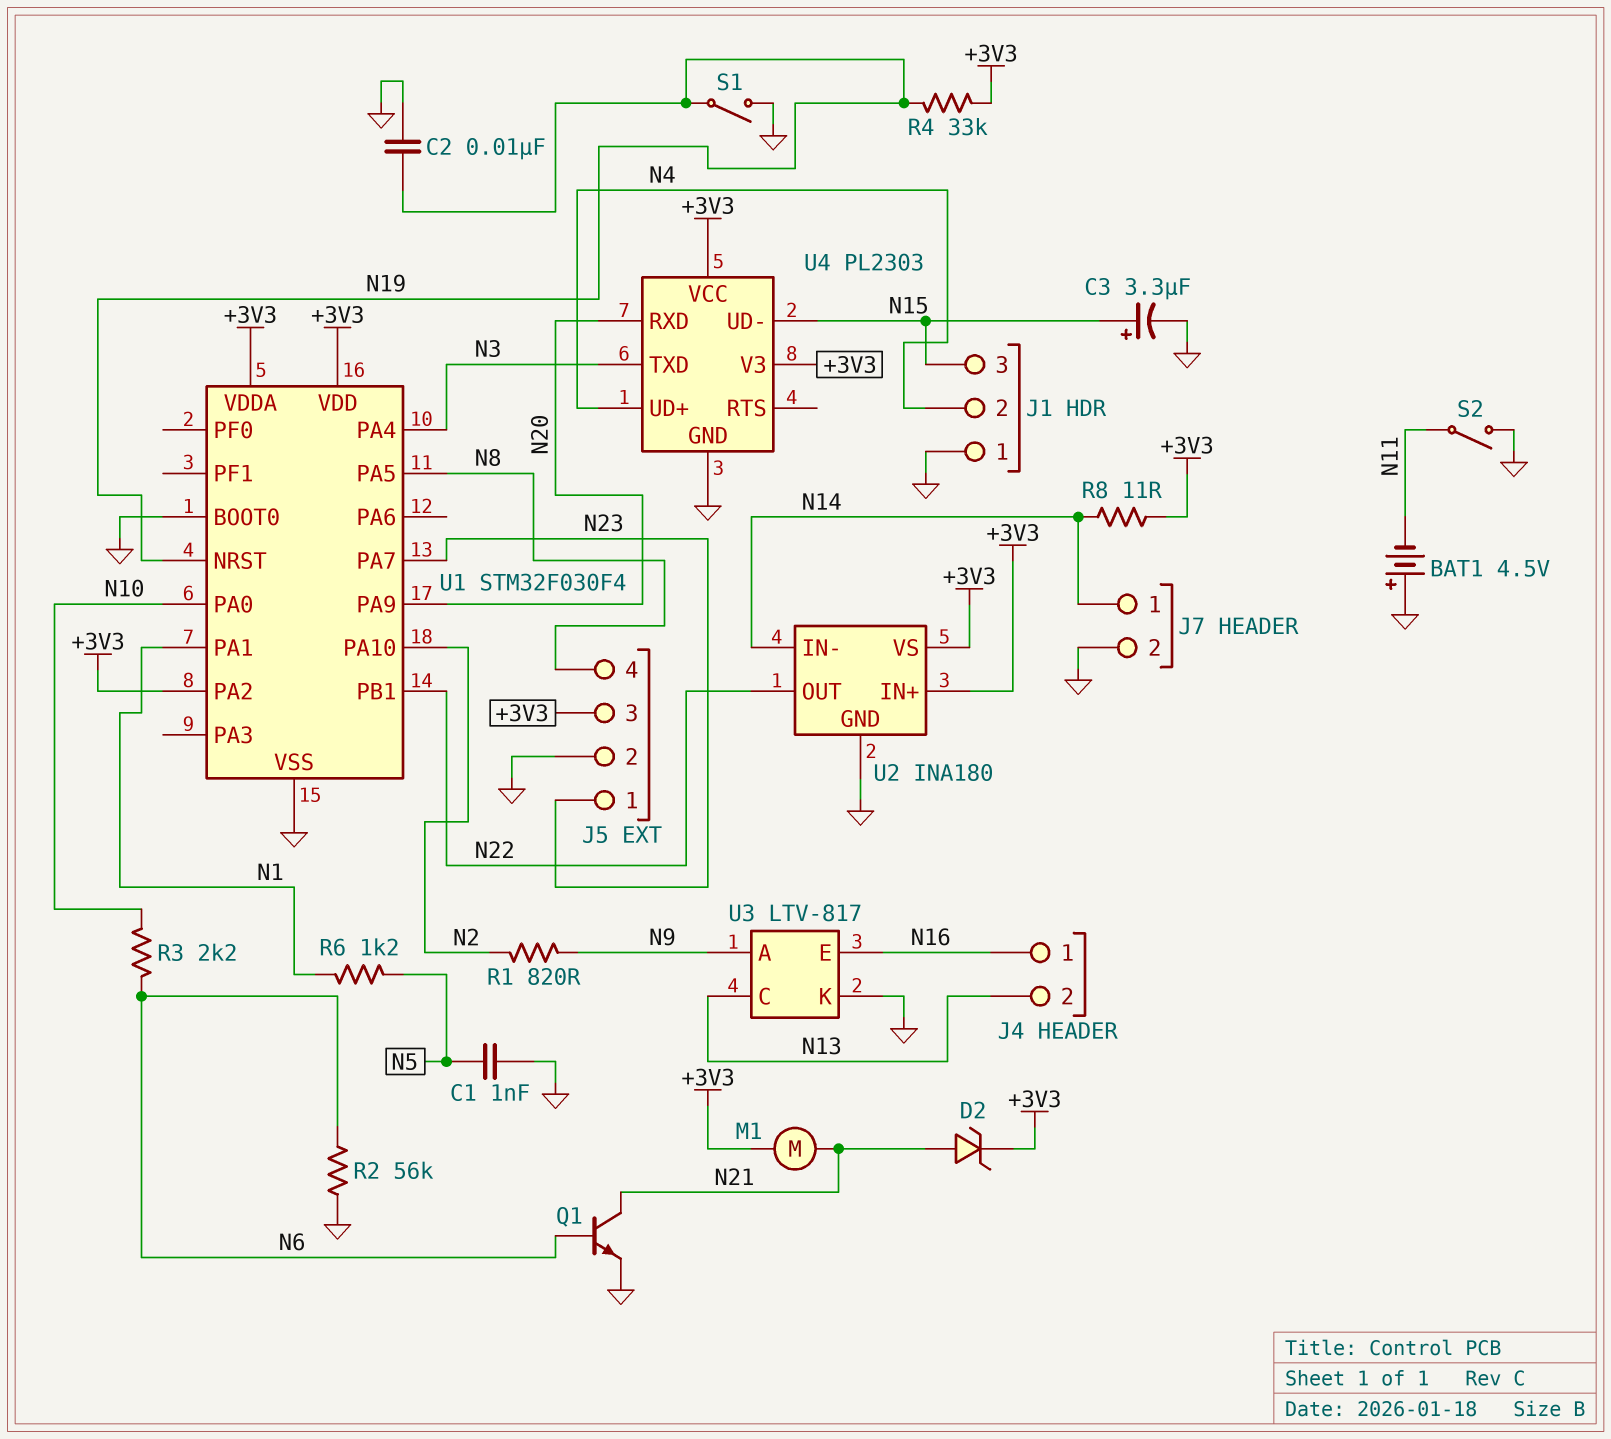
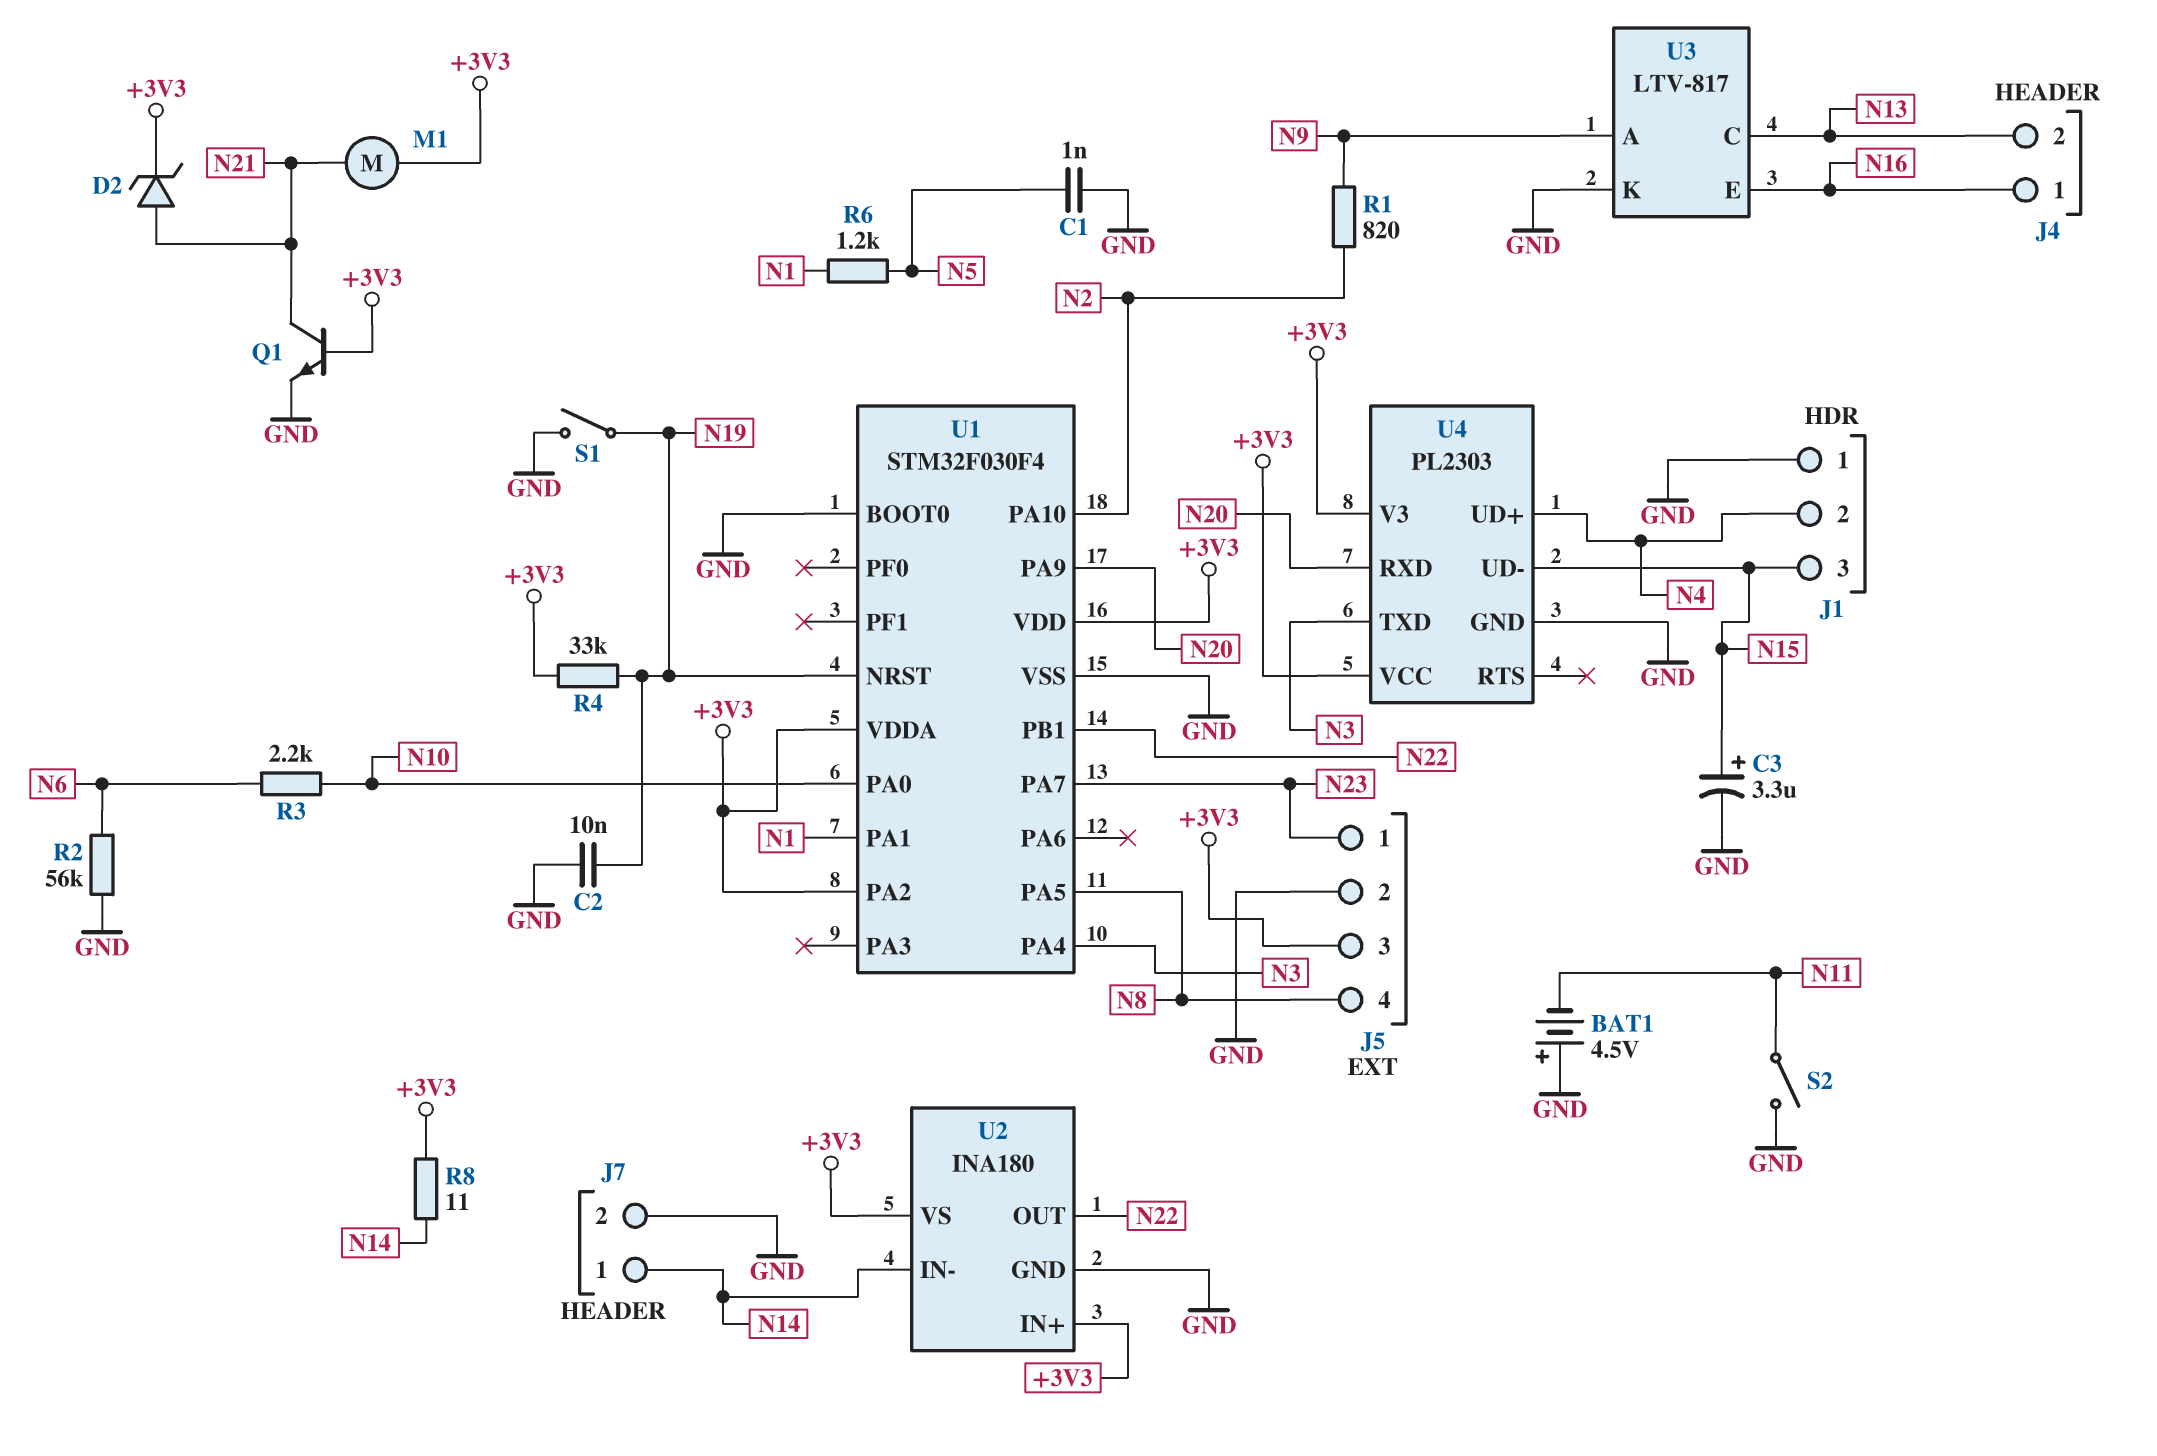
Q1: NPN (B N6, C N21, E GND) -> NPN (B +3V3, C N21, E GND)

